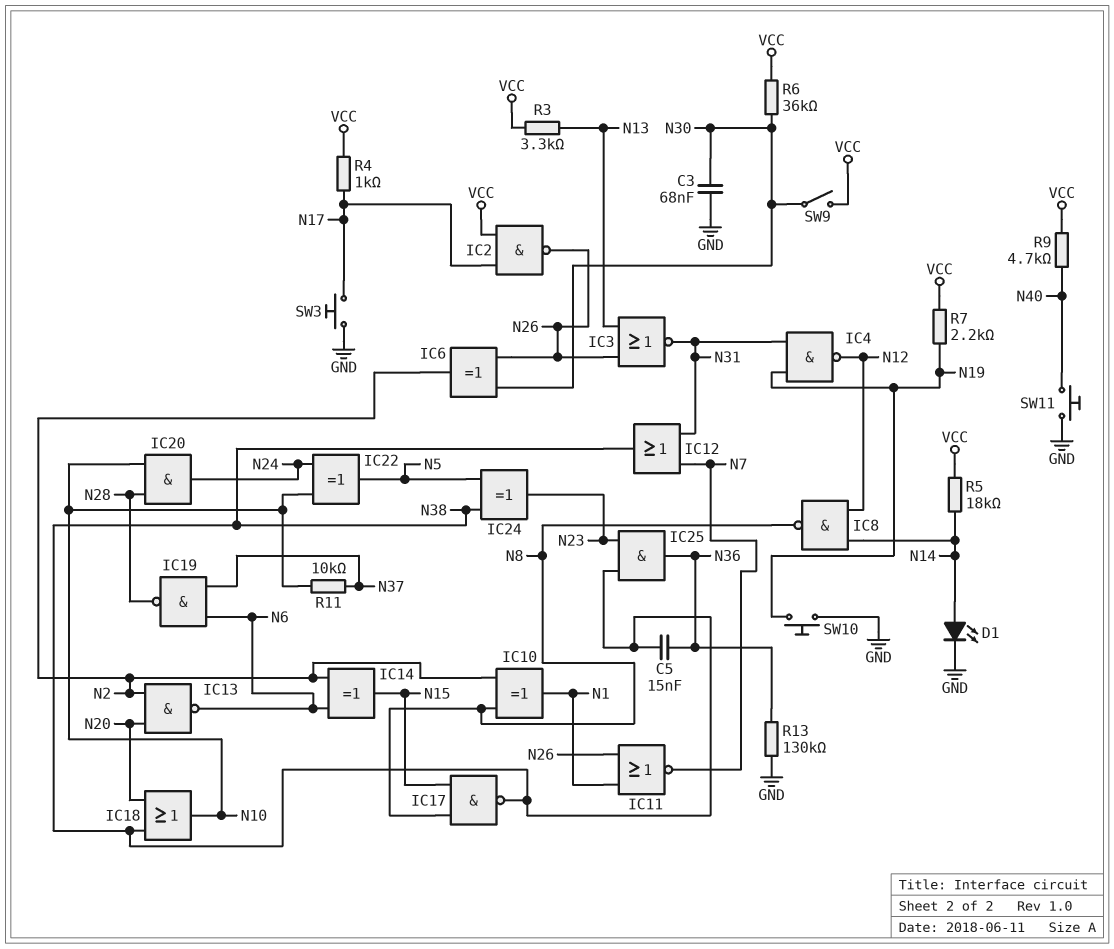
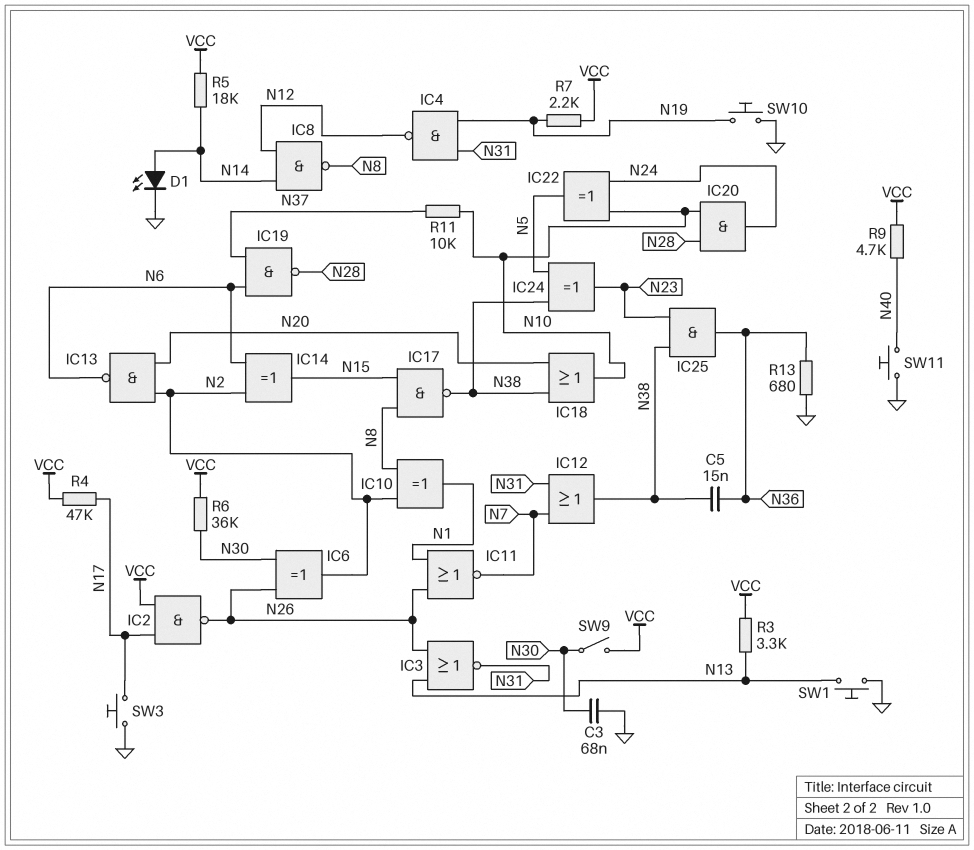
R4: 1k (N17, VCC) -> 47k (N17, VCC)
R13: 130k (GND, N36) -> 680 (GND, N36)
SW1: none -> button (GND, N13)

